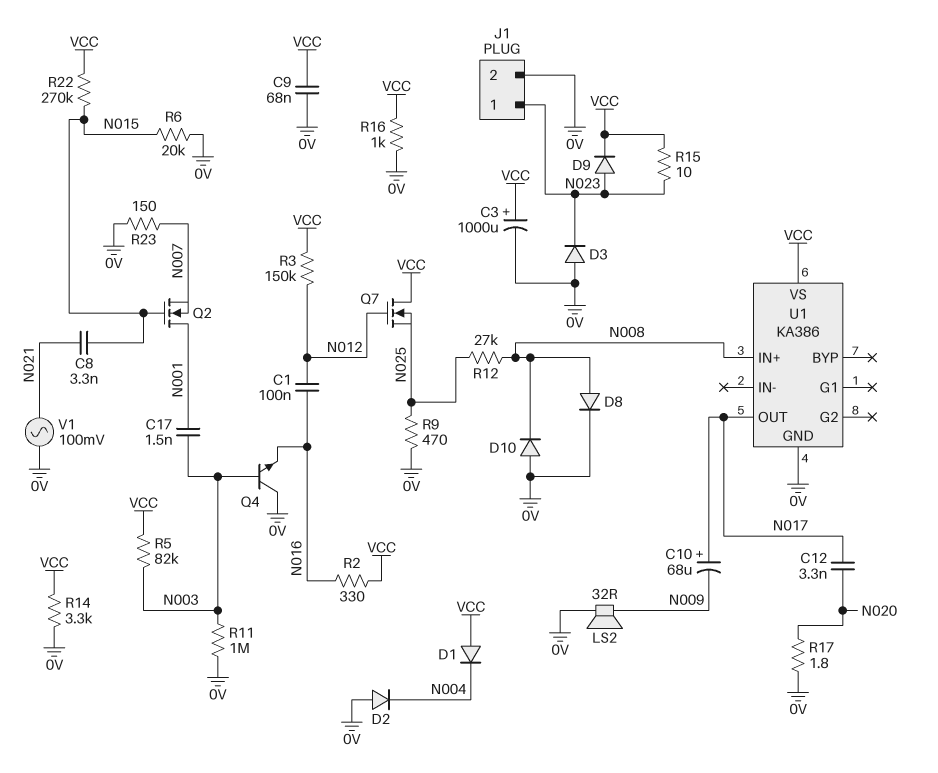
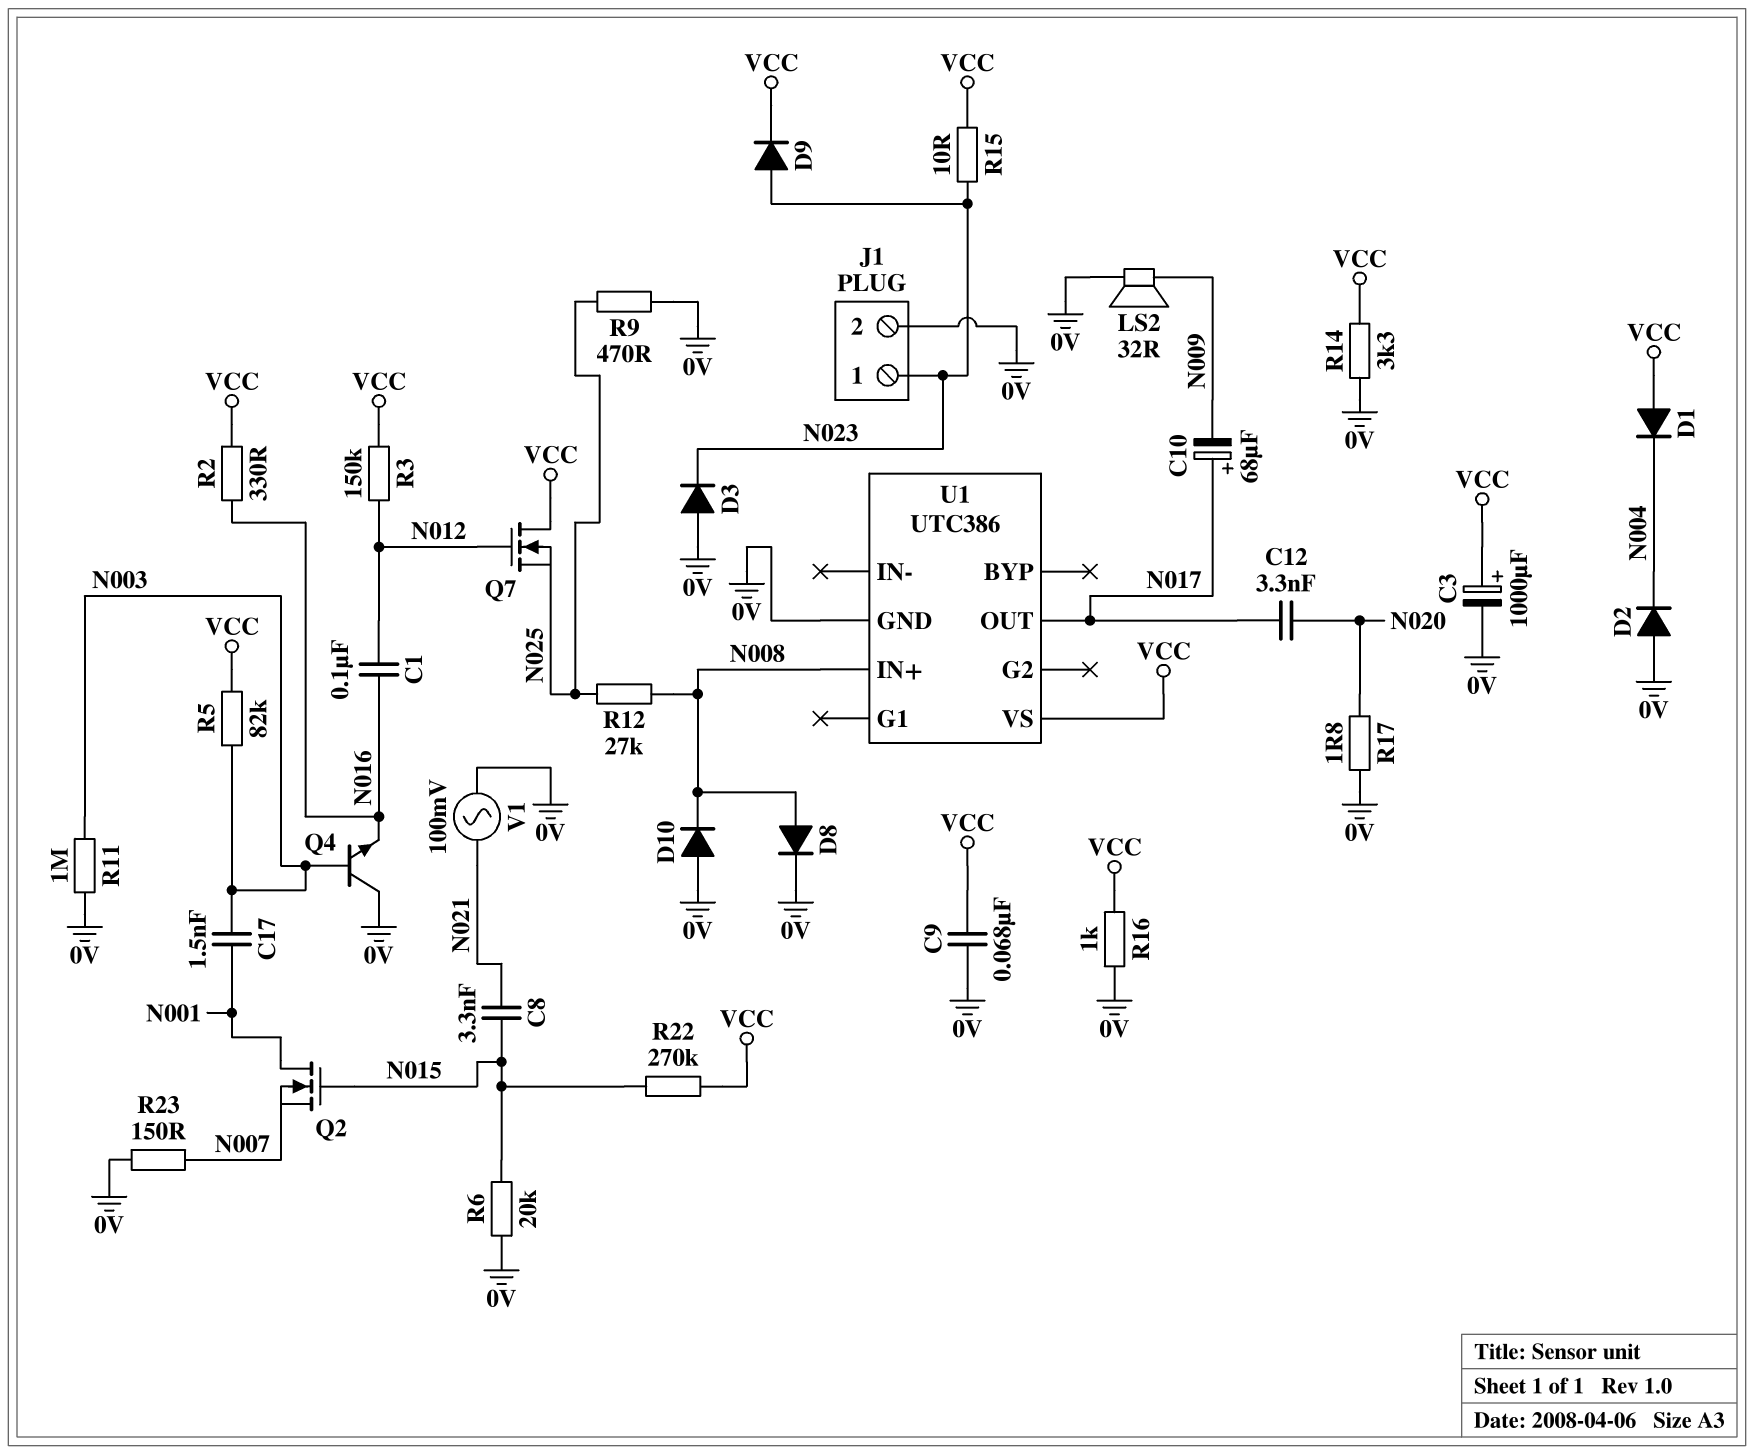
U1: KA386 -> UTC386

